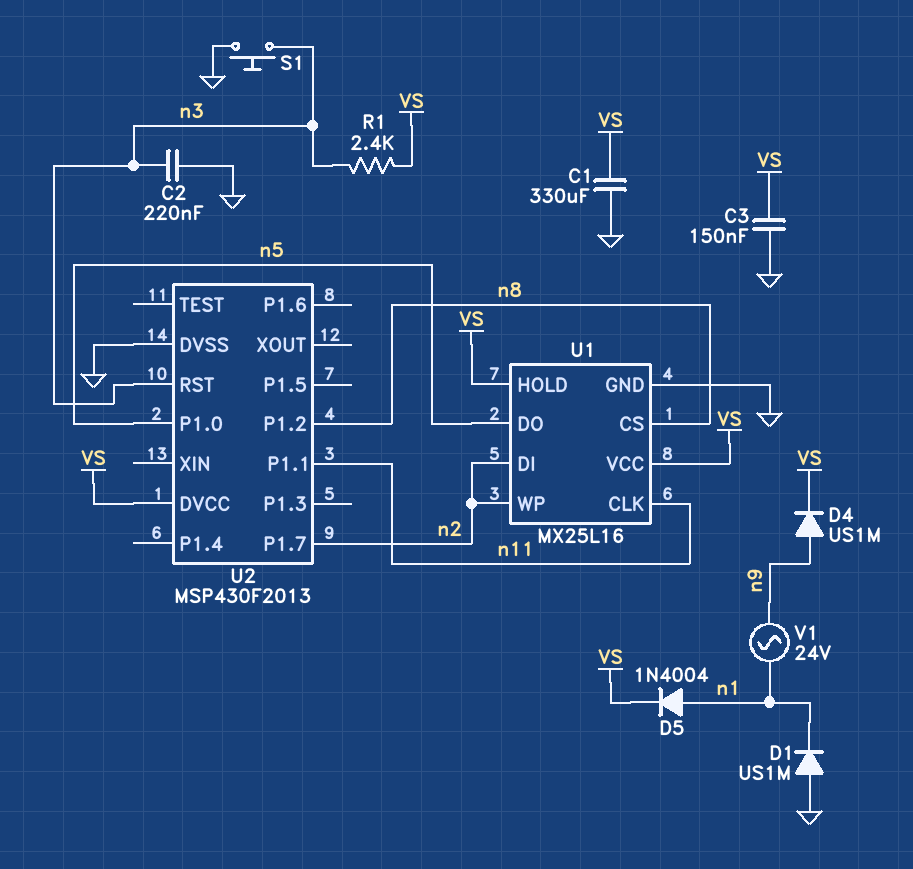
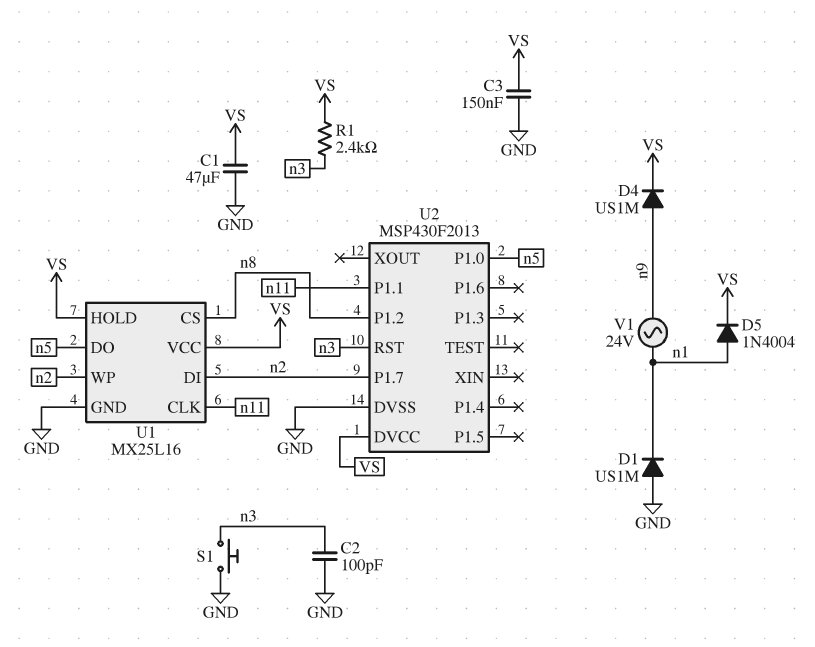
C1: 330uF (GND, VS) -> 47uF (GND, VS)
C2: 220nF (GND, n3) -> 100pF (GND, n3)

